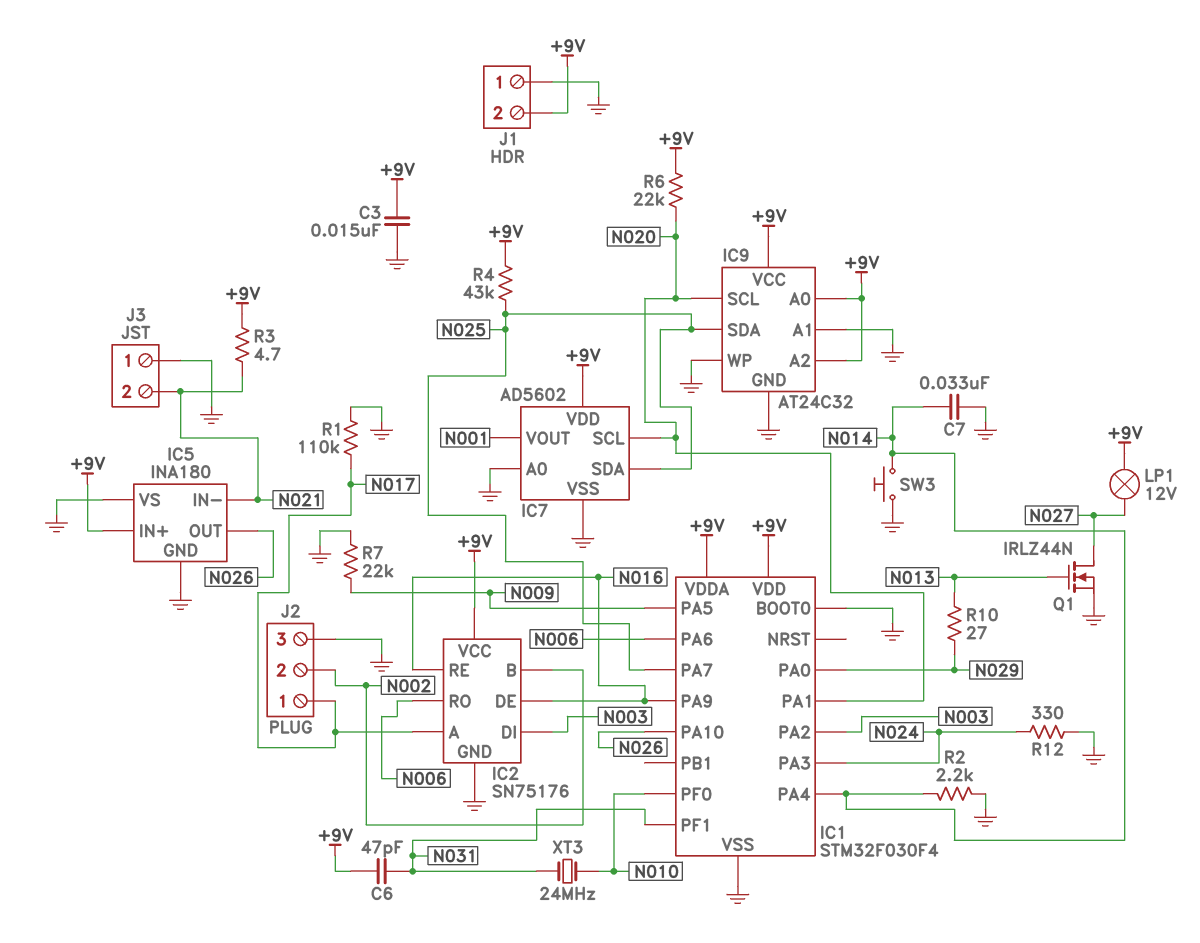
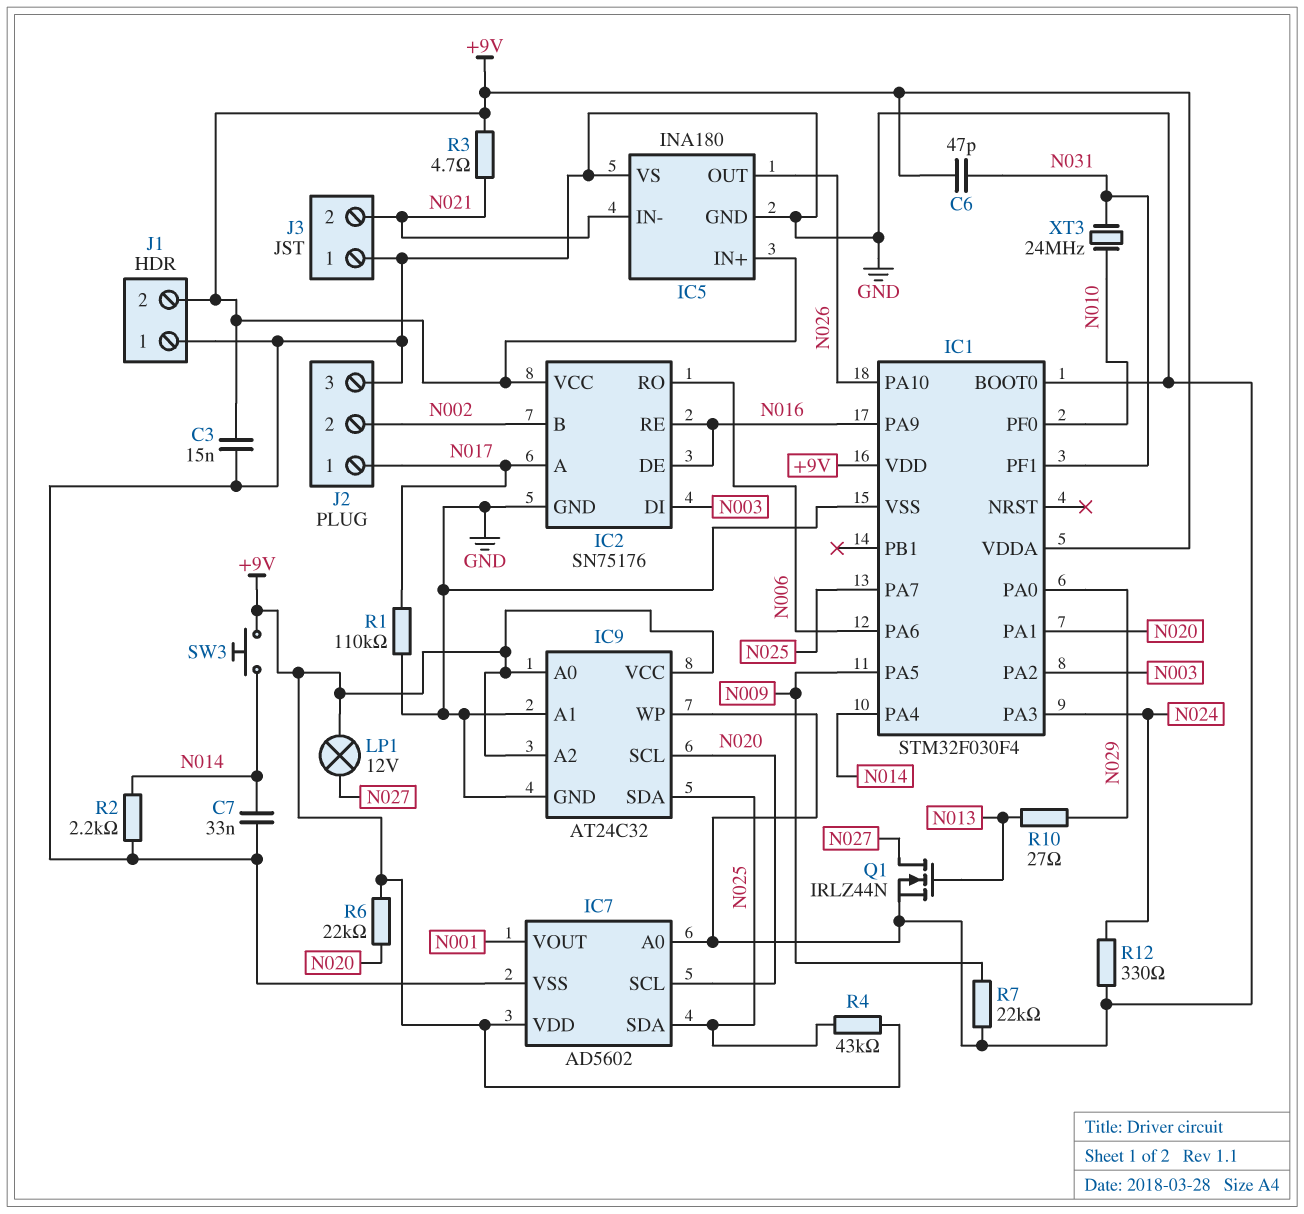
SW3: button (GND, N014) -> button (+9V, N014)

